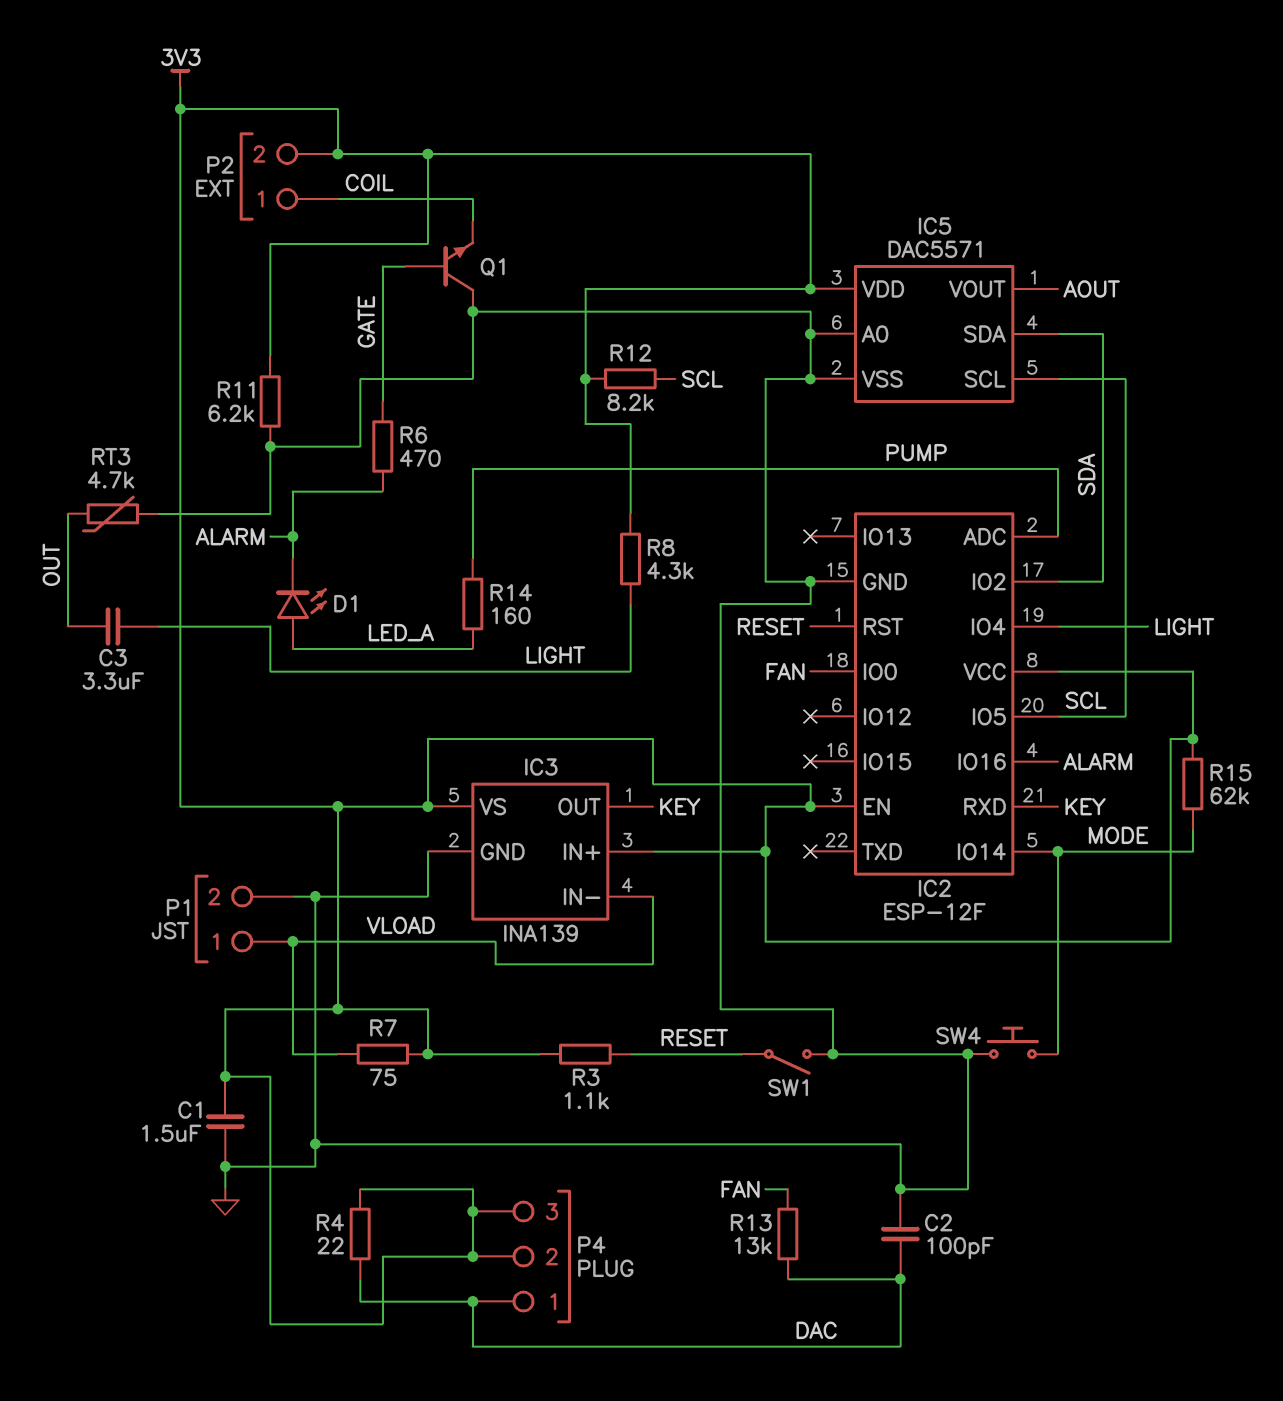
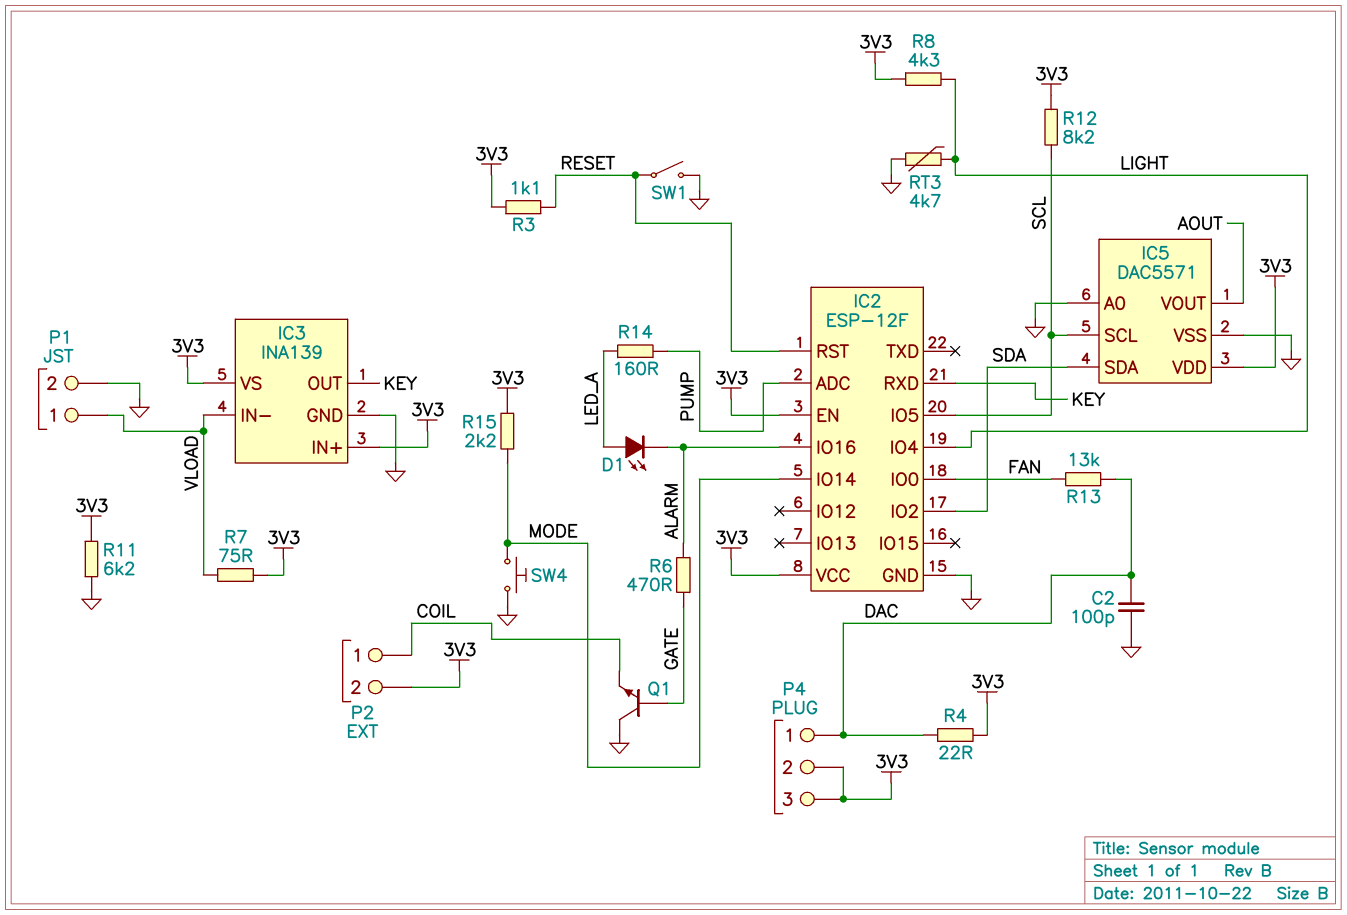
C1: 1.5uF (3V3, GND) -> none
C3: 3.3uF (LIGHT, OUT) -> none
R15: 62k (3V3, MODE) -> 2.2k (3V3, MODE)
RT3: 4.7k (GND, OUT) -> 4.7k (GND, LIGHT)

